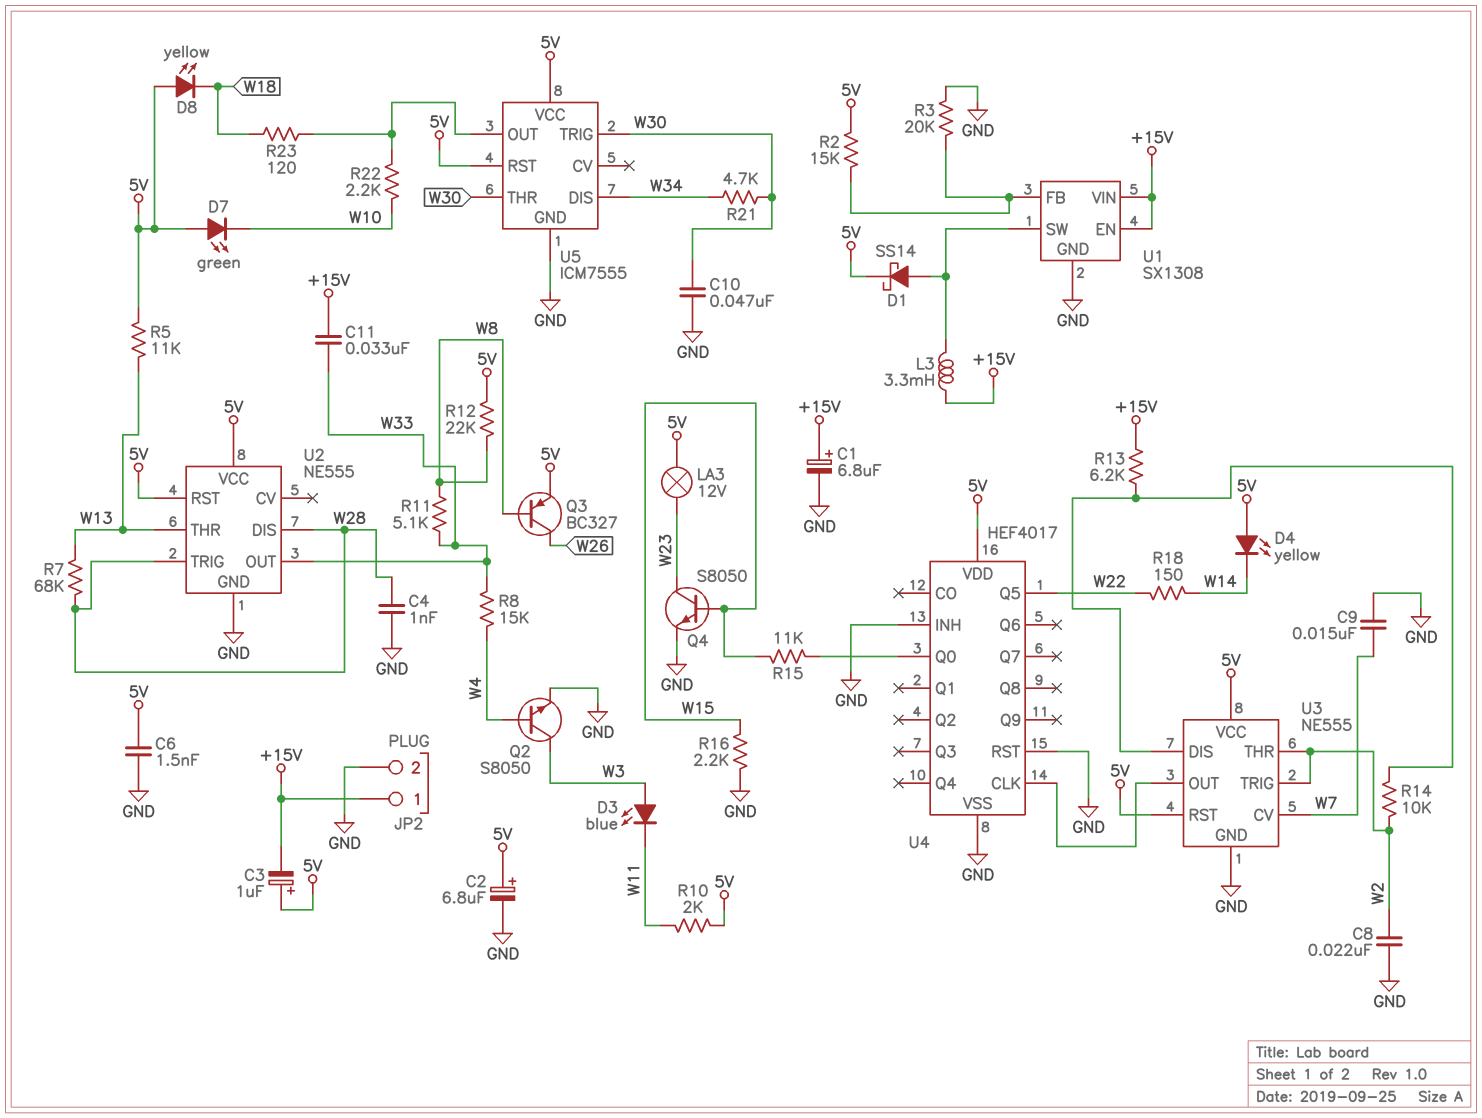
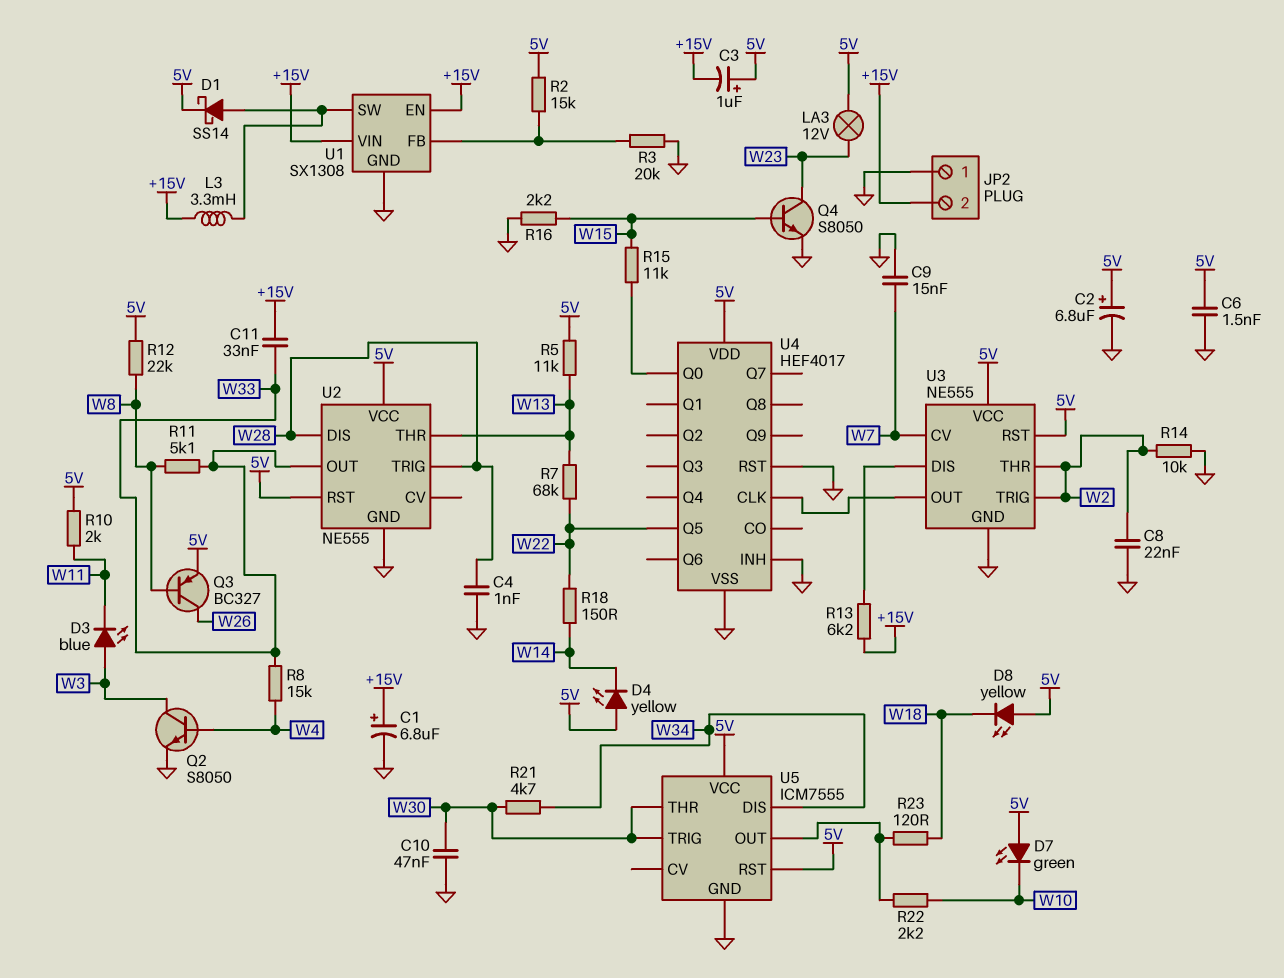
JP2 pin 1: +15V -> GND
JP2 pin 2: GND -> +15V
R7: 68k (W13, W28) -> 68k (W13, W22)
R14: 10k (U3/DIS, W2) -> 10k (GND, W2)

